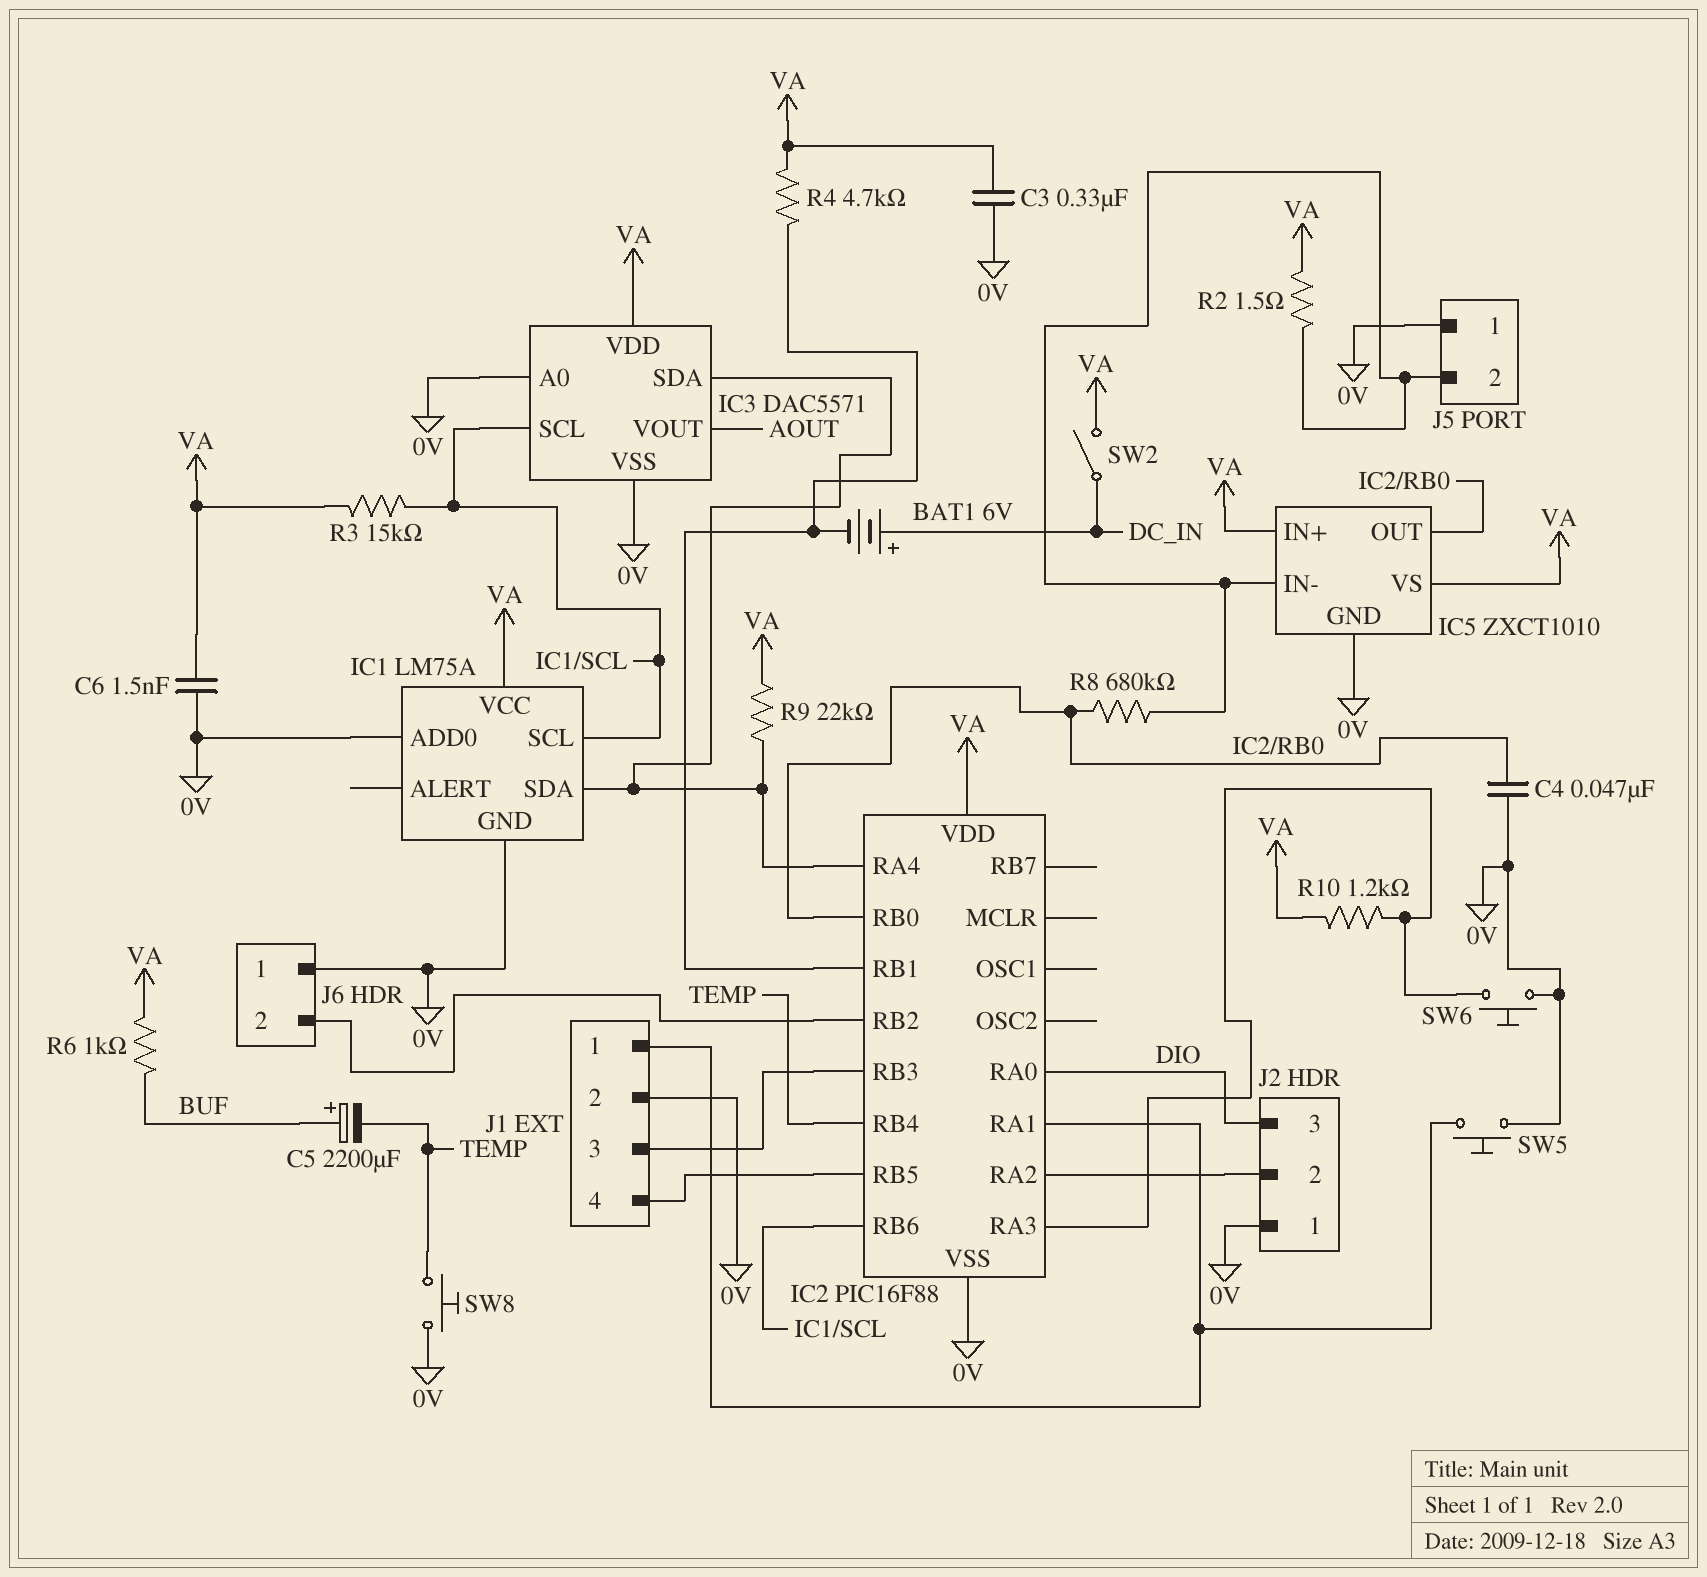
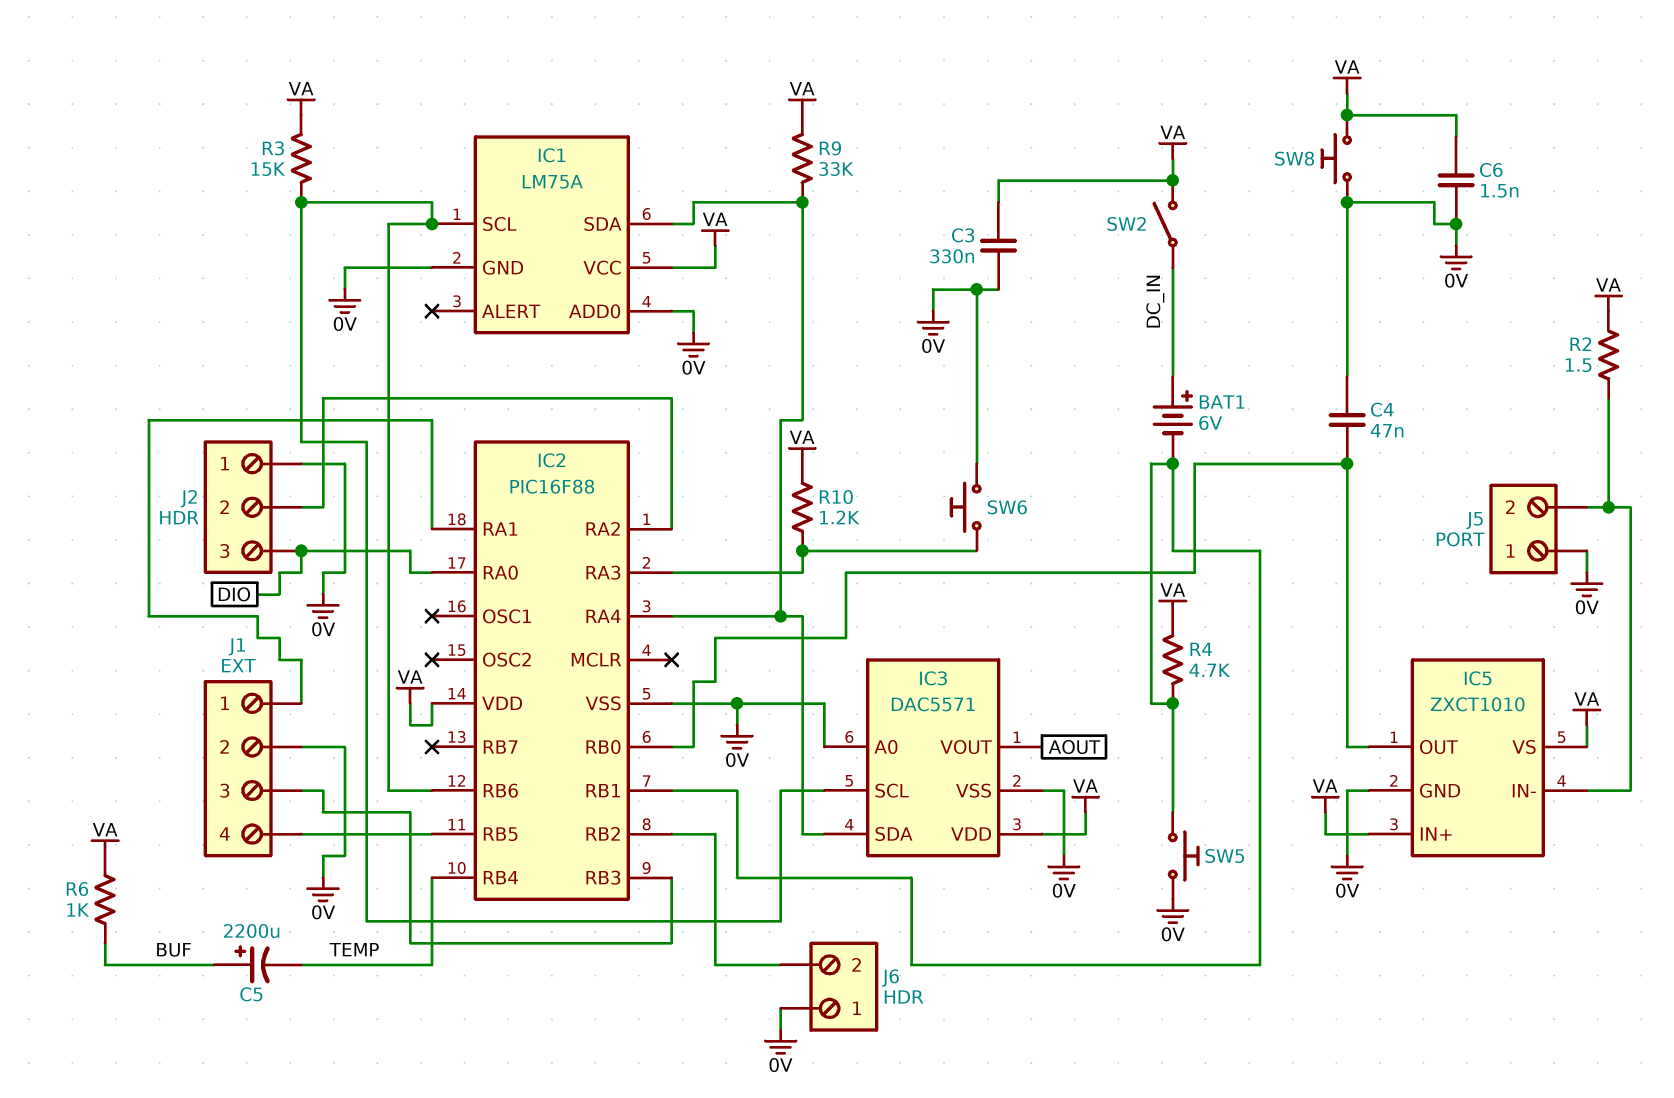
R8: 680k (IC2/RB0, IC5/IN-) -> none
R9: 22k (IC1/SDA, VA) -> 33k (IC1/SDA, VA)
SW5: button (0V, IC2/RA1) -> button (0V, IC2/RB1)
SW8: button (0V, TEMP) -> button (0V, VA)

